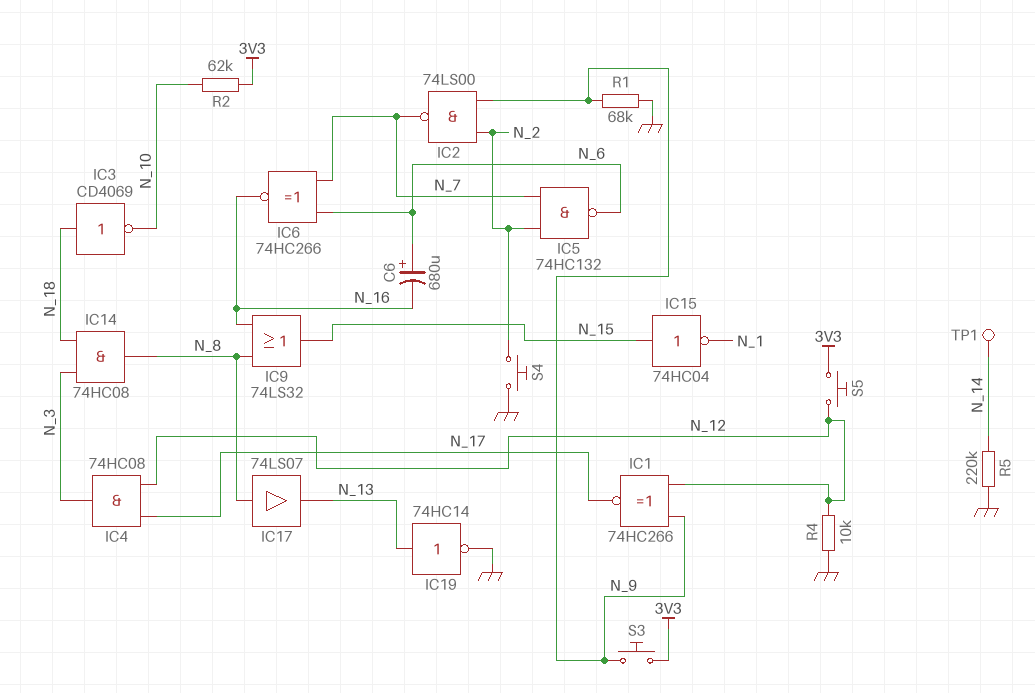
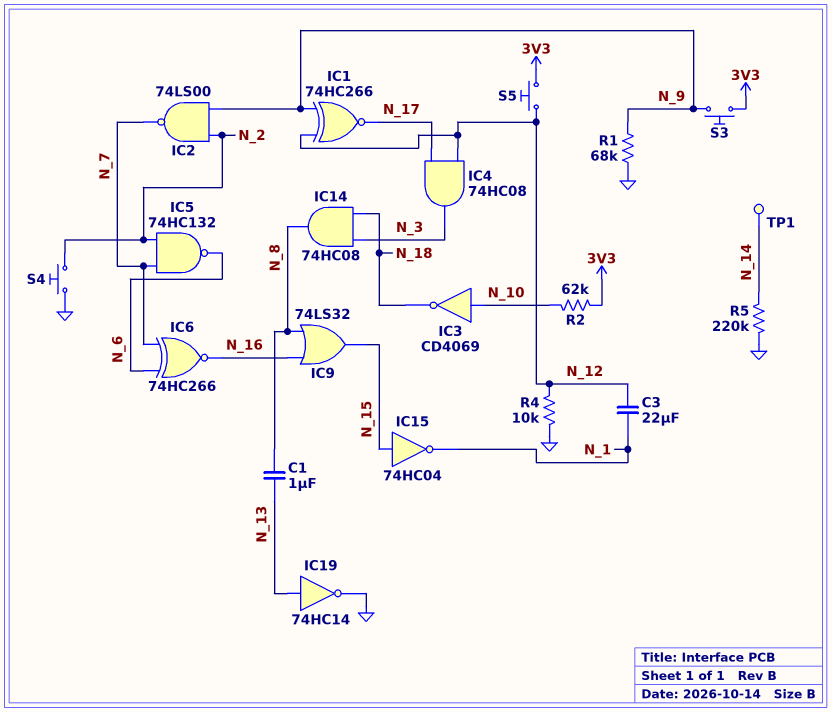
C1: none -> 1uF (N_8, N_13)
C3: none -> 22uF (N_1, N_12)
C6: 680uF (plus N_6, minus N_16) -> none
IC3: NOT CD4069 (in N_18, out N_10) -> NOT CD4069 (in N_10, out N_18)
IC17: buffer 74LS07 (in N_8, out N_13) -> none

